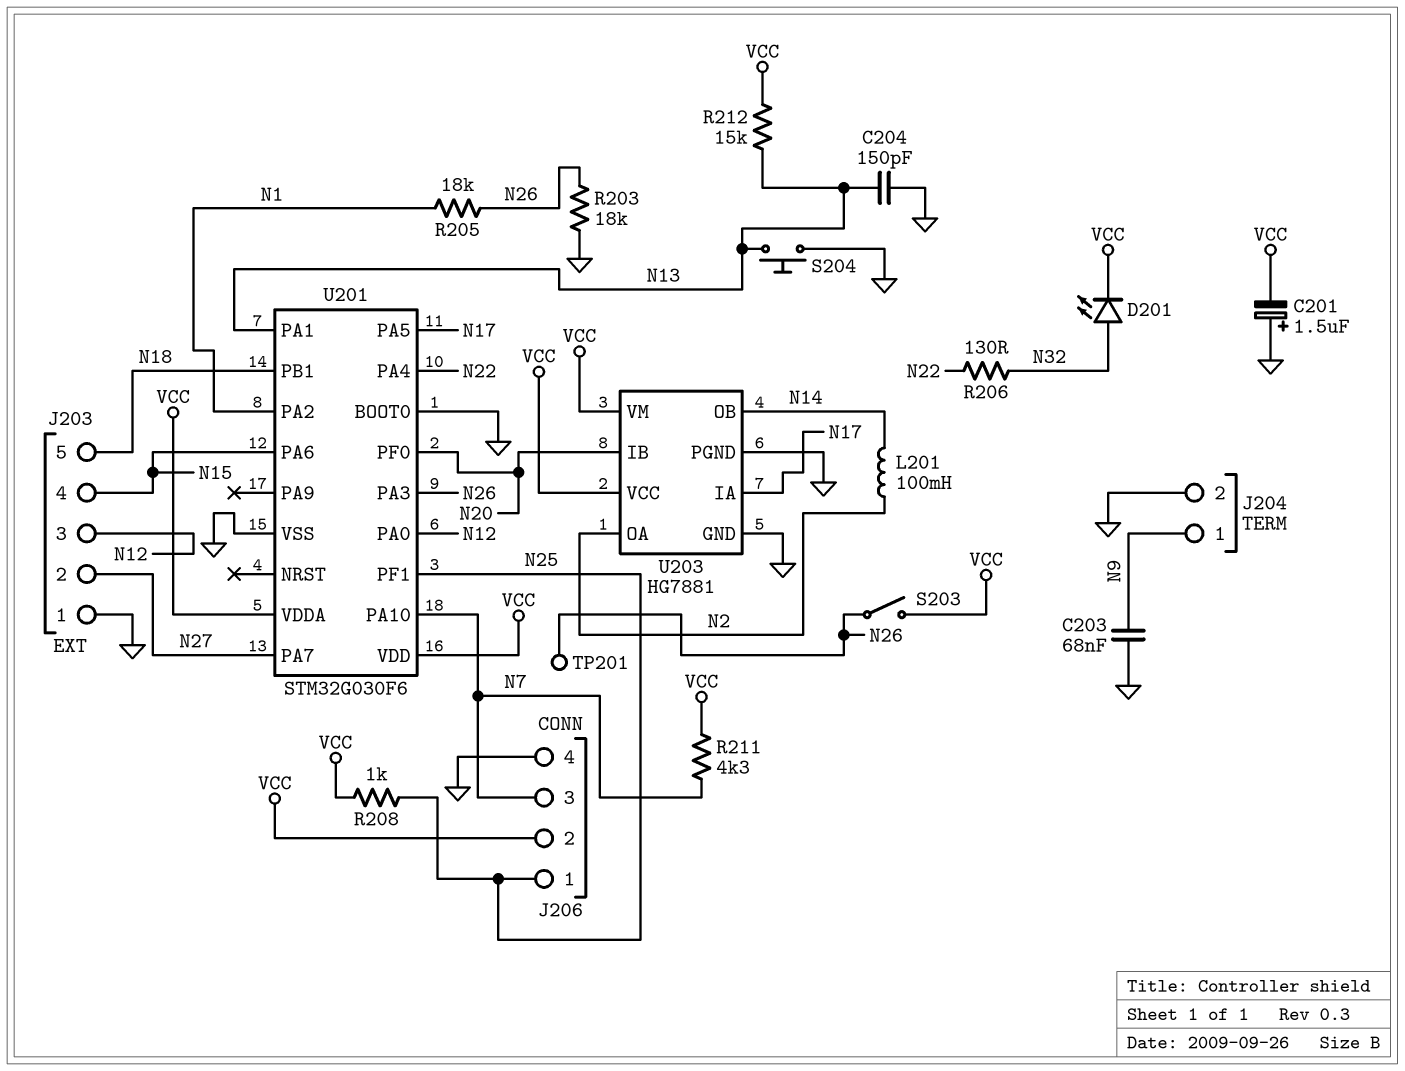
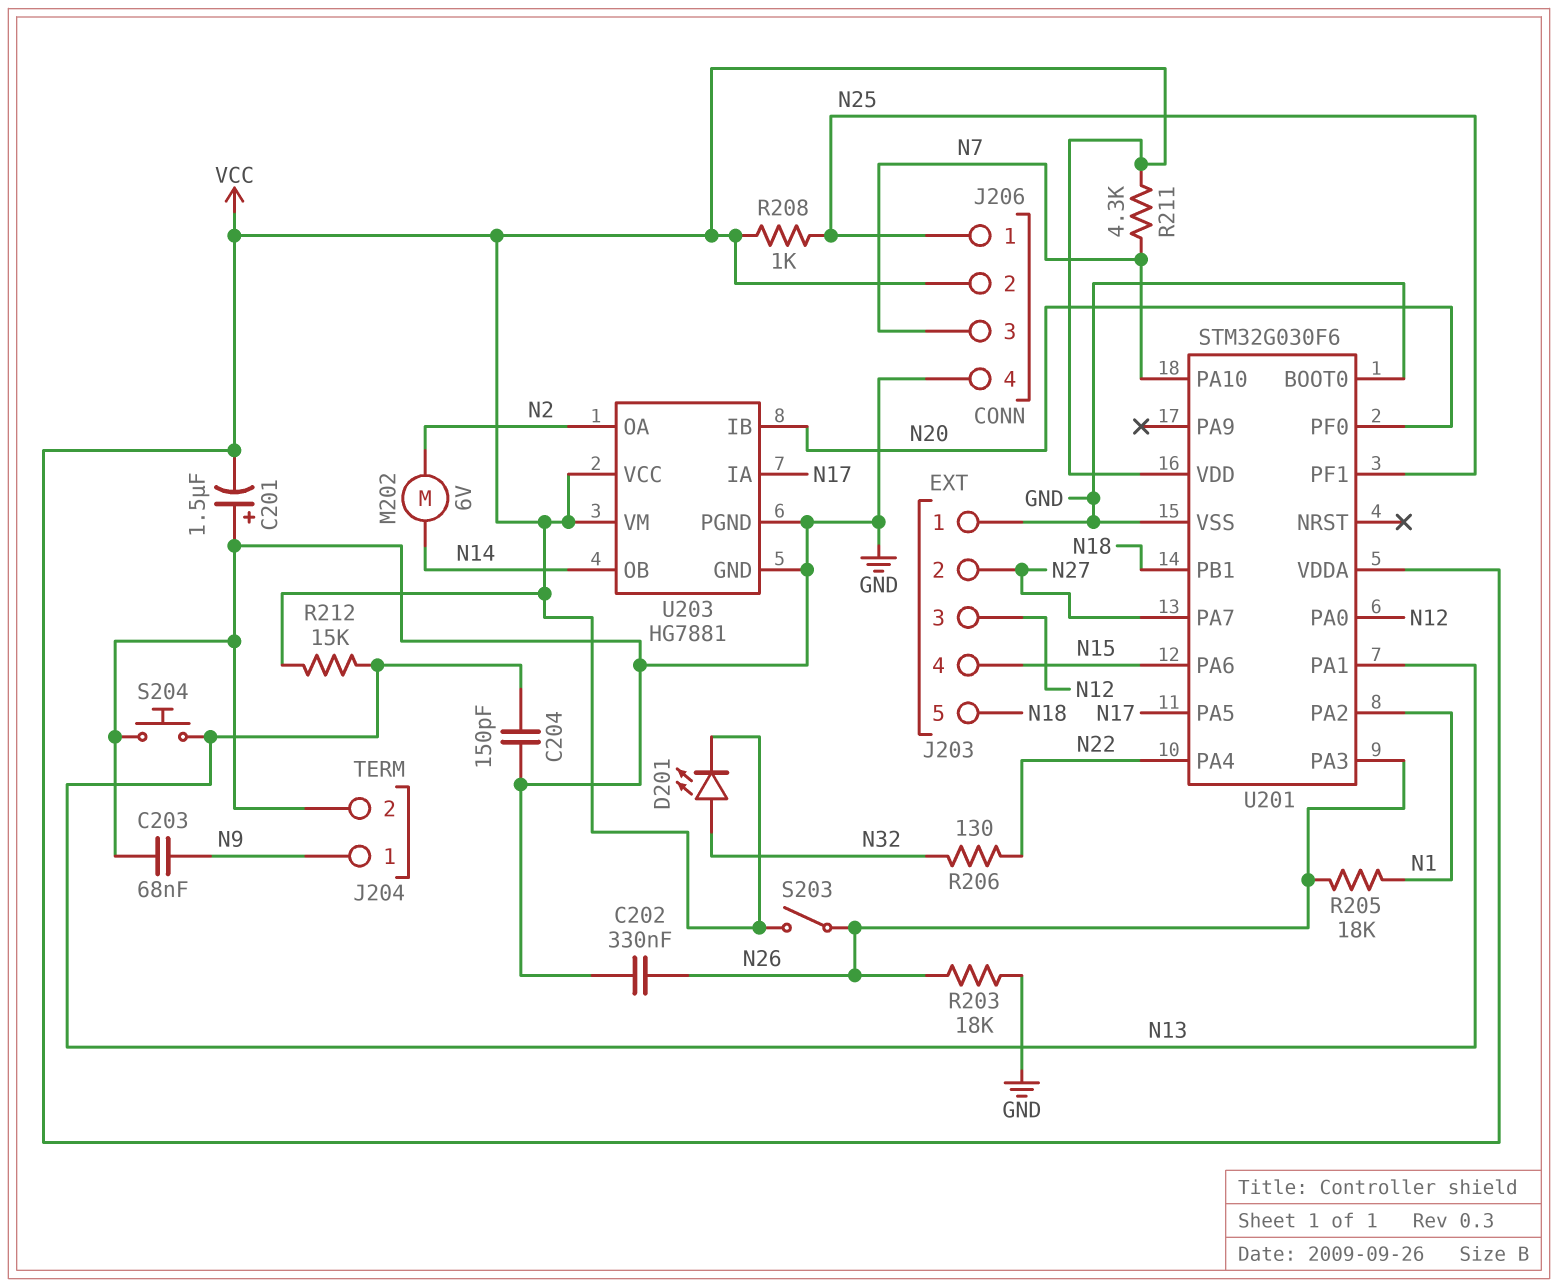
C202: none -> 330nF (GND, N26)
L201: 100mH (N2, N14) -> none
M202: none -> motor 6V (N2, N14)
TP201: test point (N26) -> none

